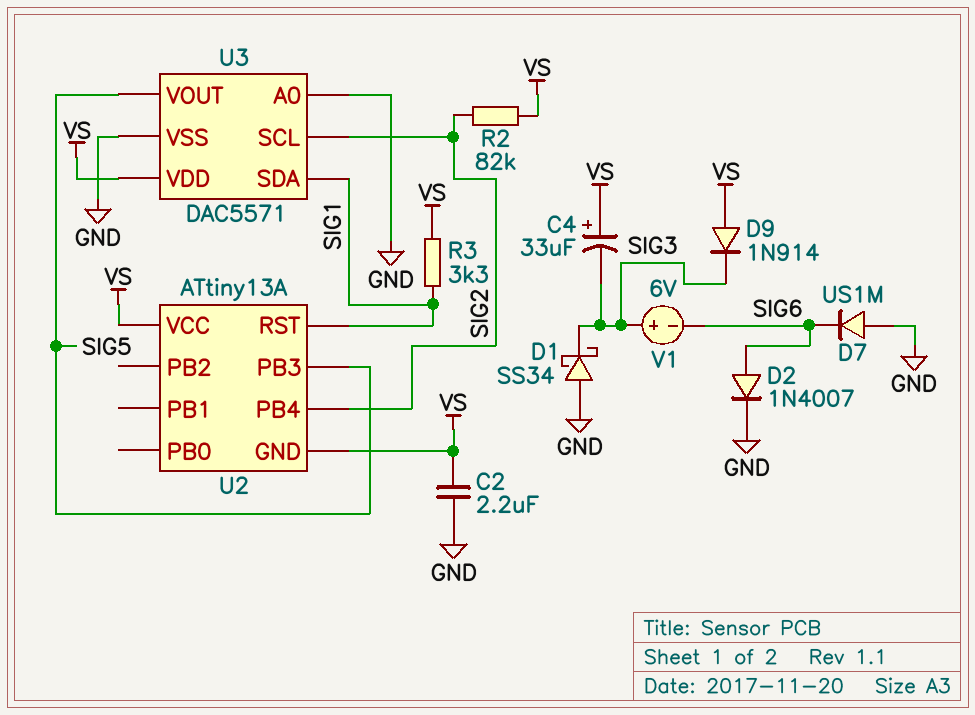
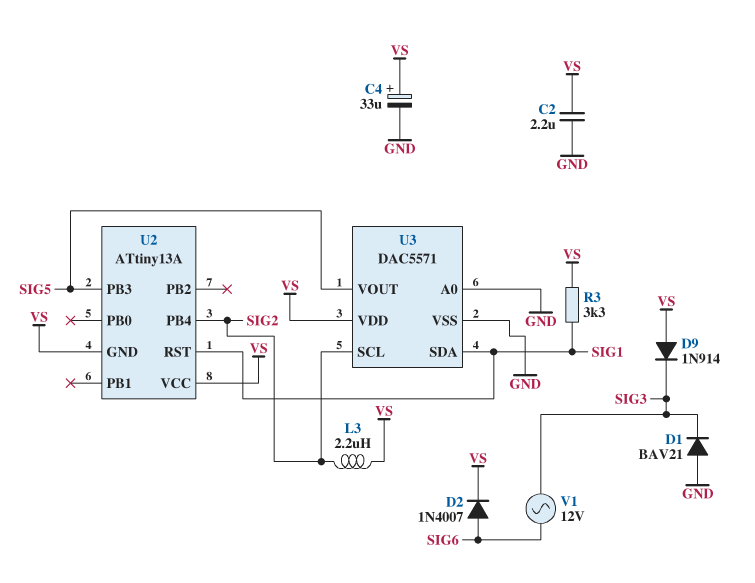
C4: 33uF (plus VS, minus SIG3) -> 33uF (plus VS, minus GND)
D1: schottky SS34 (A GND, K SIG3) -> diode BAV21 (A GND, K SIG3)
D2: diode 1N4007 (A SIG6, K GND) -> diode 1N4007 (A SIG6, K VS)
D7: diode US1M (A GND, K SIG6) -> none
L3: none -> 2.2uH (SIG2, VS)
R2: 82k (SIG2, VS) -> none
V1: 6V (plus SIG3, minus SIG6) -> AC 12V (SIG3, SIG6)

